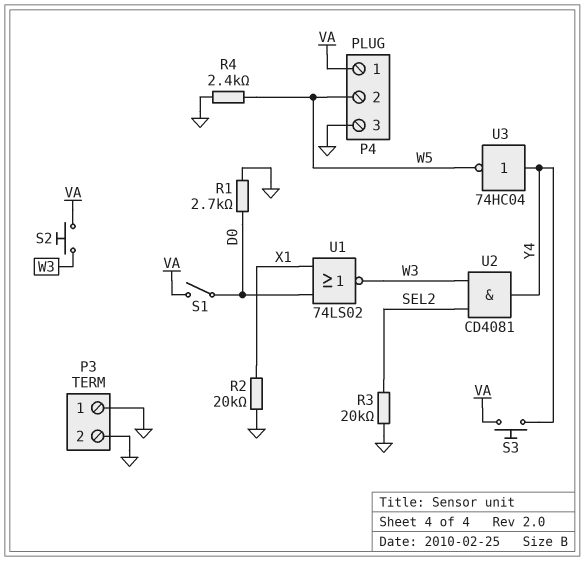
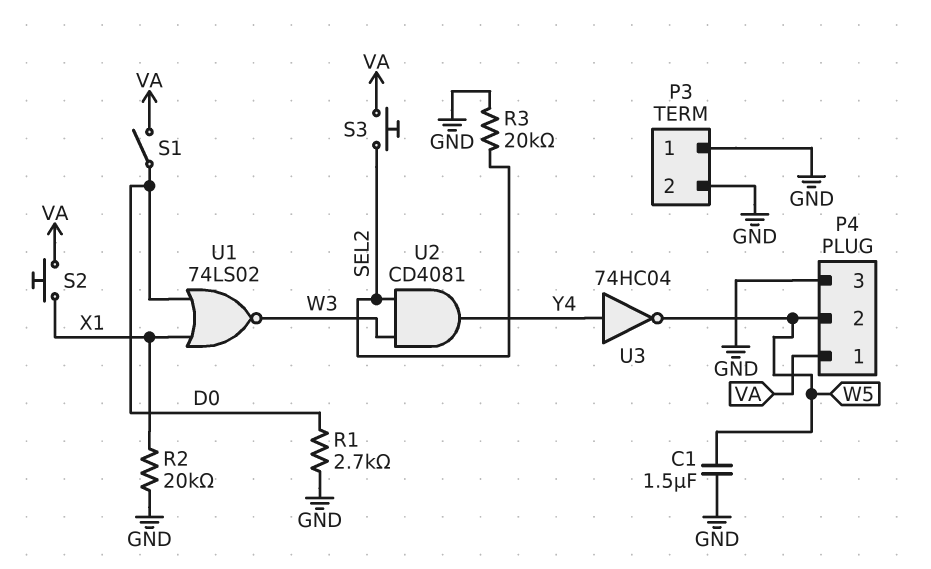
C1: none -> 1.5uF (GND, W5)
R4: 2.4k (GND, W5) -> none
S2: button (VA, W3) -> button (VA, X1)
S3: button (VA, Y4) -> button (SEL2, VA)

